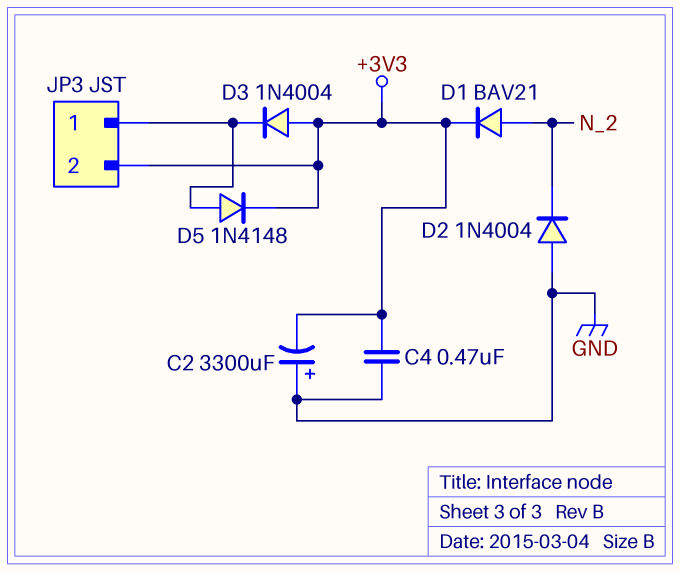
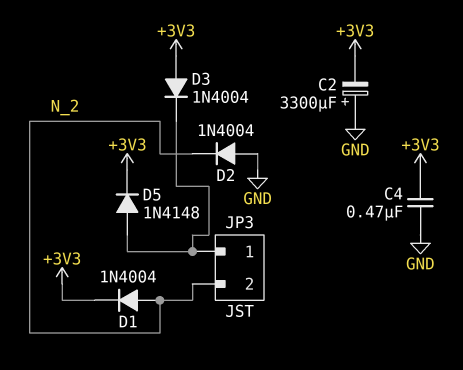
D1: diode BAV21 (A N_2, K +3V3) -> diode 1N4004 (A N_2, K +3V3)
JP3 pin 2: +3V3 -> N_2

